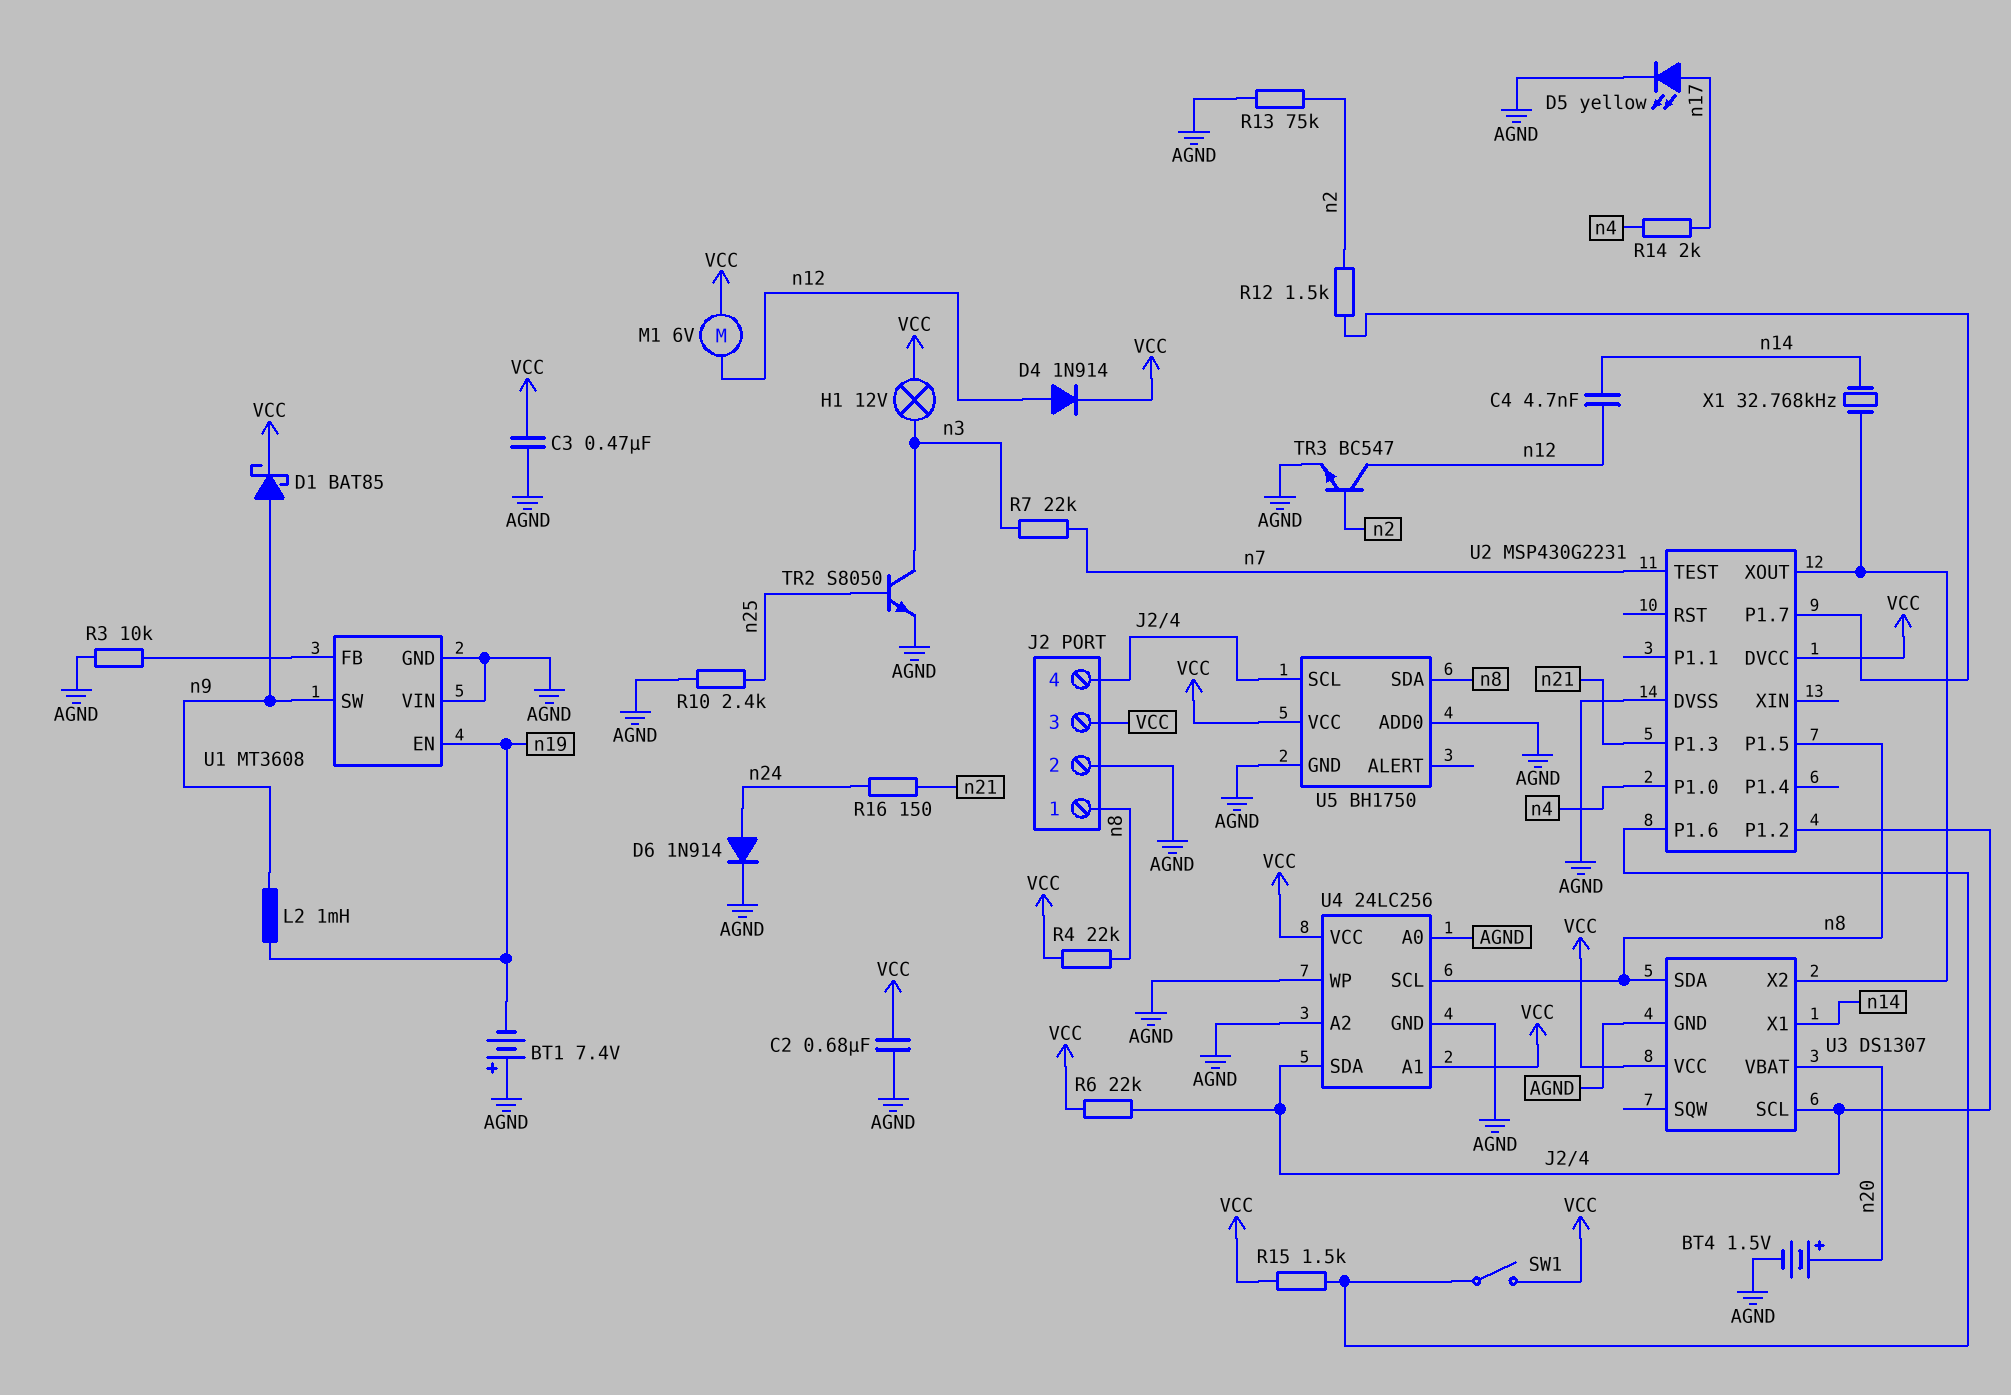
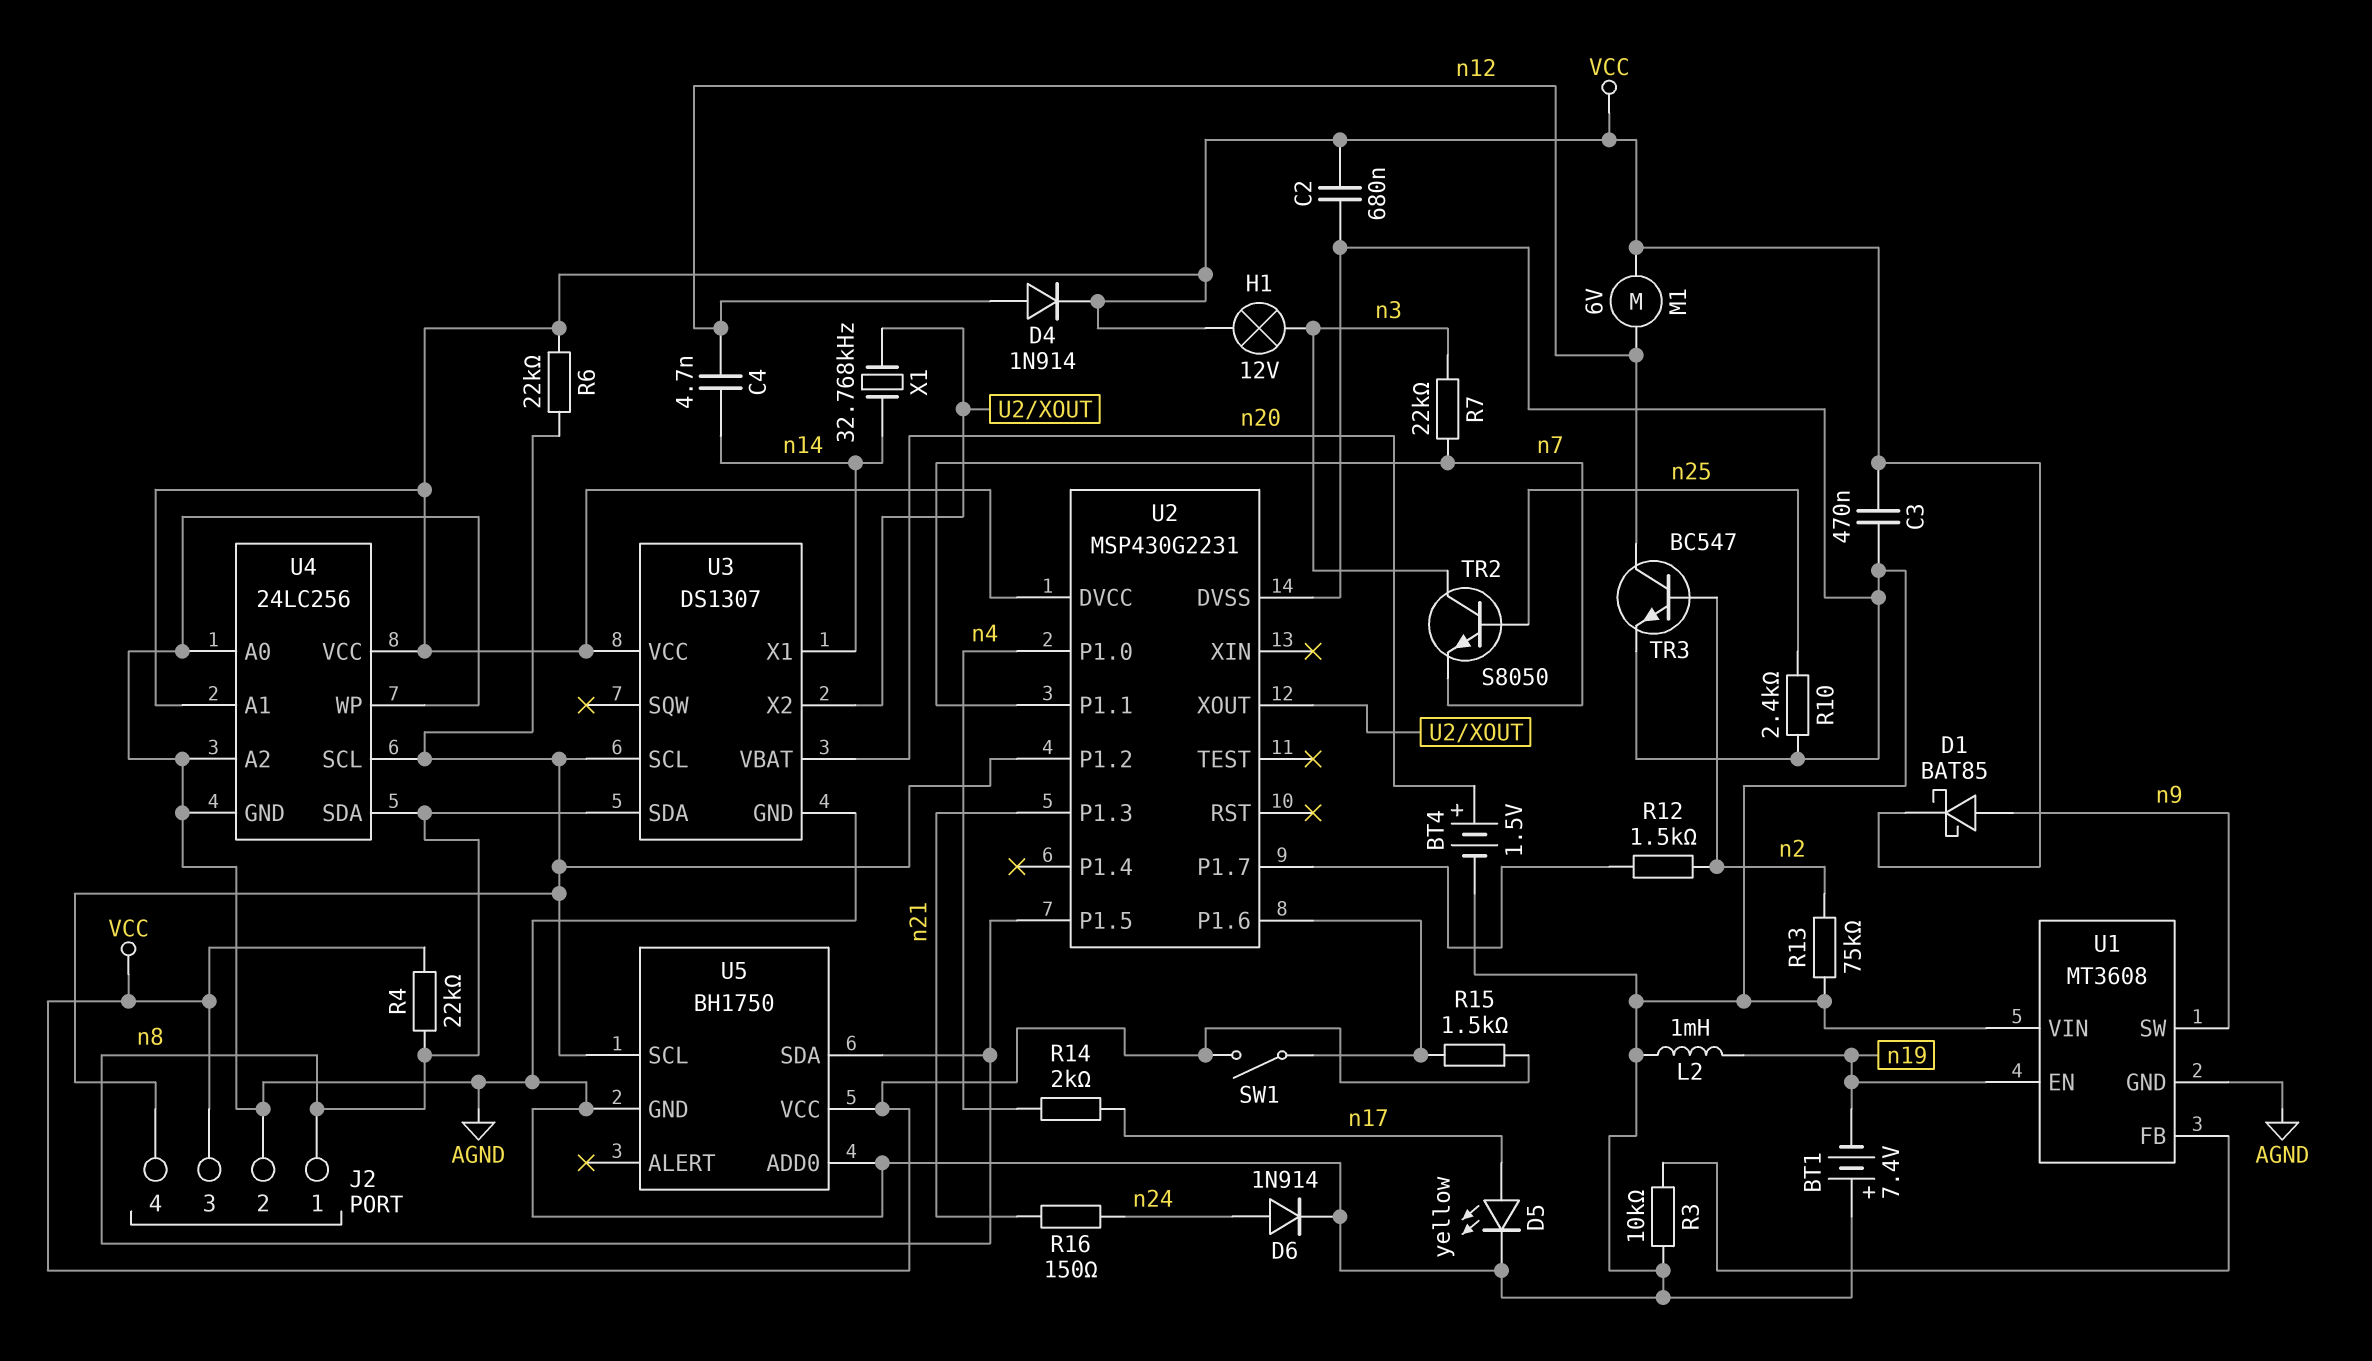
L2: 1mH (n9, n19) -> 1mH (AGND, n19)
TR2: NPN S8050 (B n25, C n3, E AGND) -> NPN S8050 (B n25, C n3, E n7)
U2 pin P1.1: none -> n7
U2 pin TEST: n7 -> none
U4 pin SCL: n8 -> J2/4
U4 pin SDA: J2/4 -> n8

